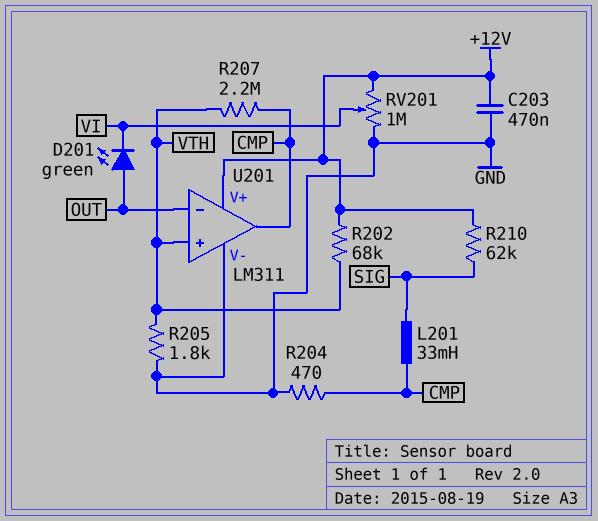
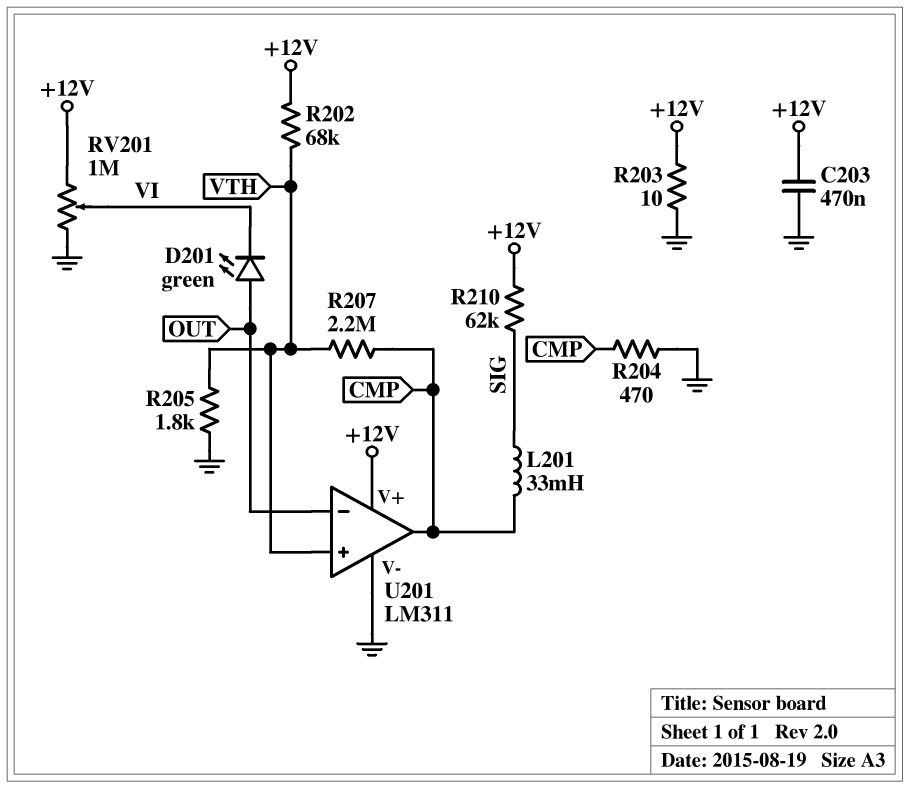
R203: none -> 10 (+12V, GND)

